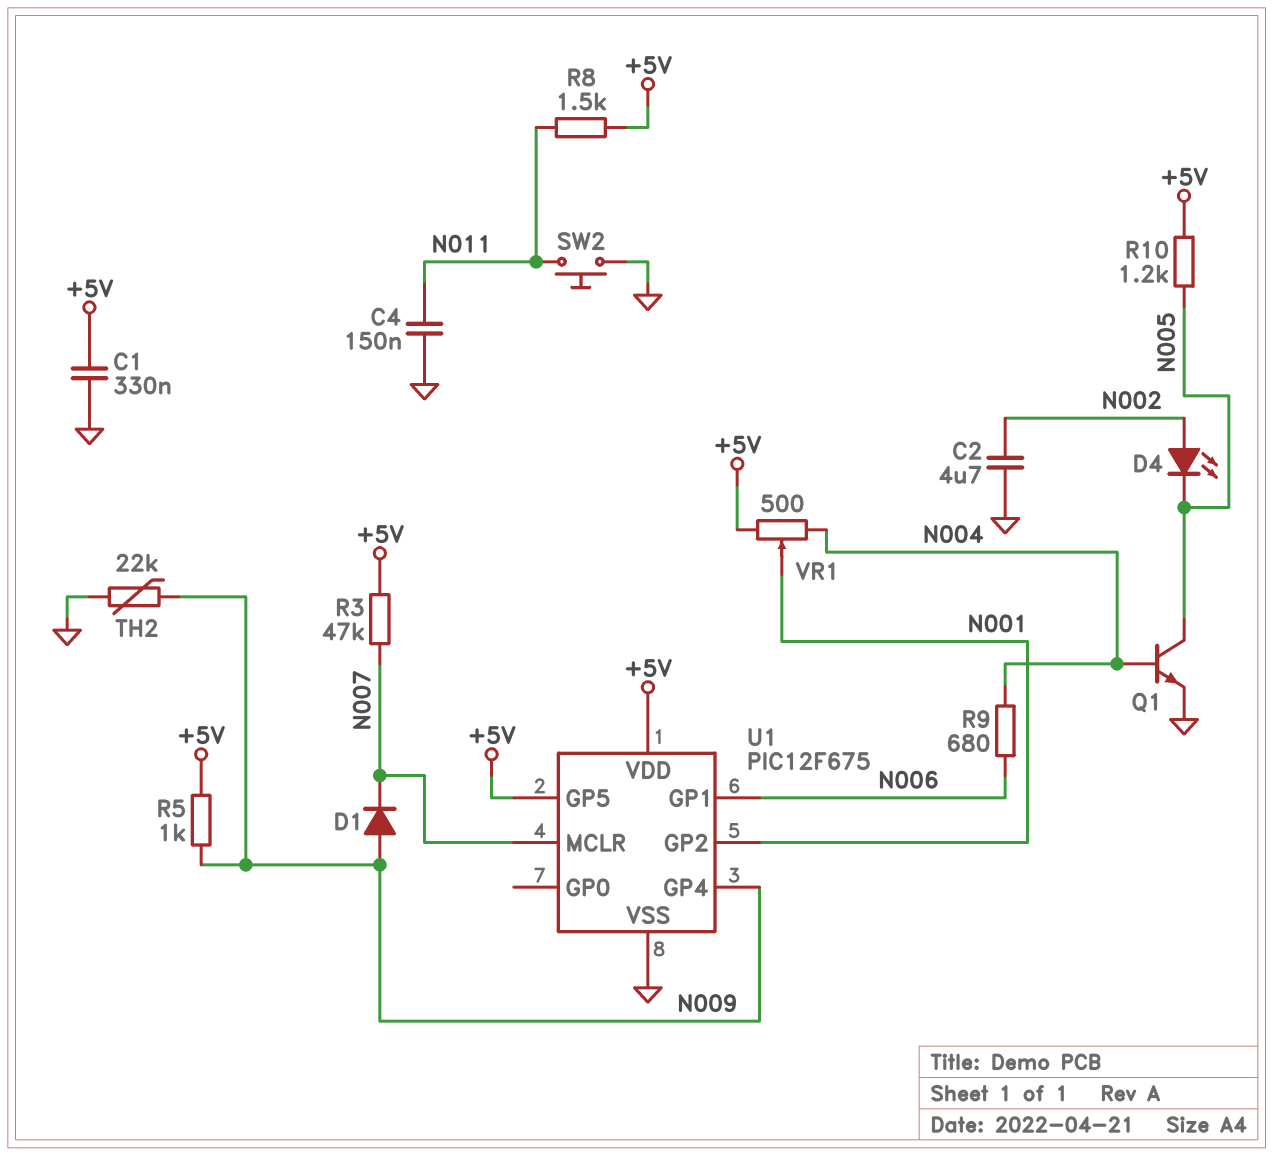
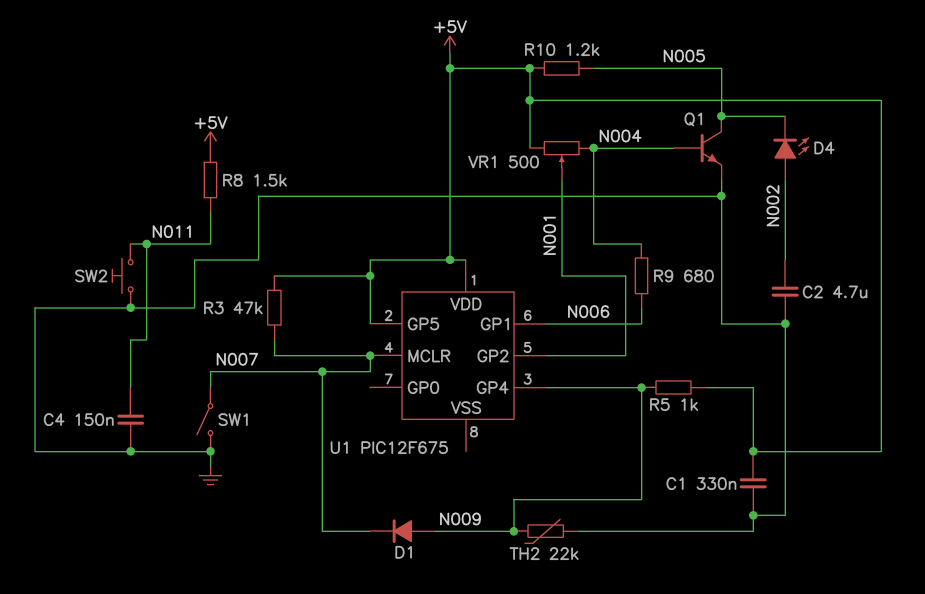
SW1: none -> switch (GND, N007)
U1 pin VSS: GND -> none

